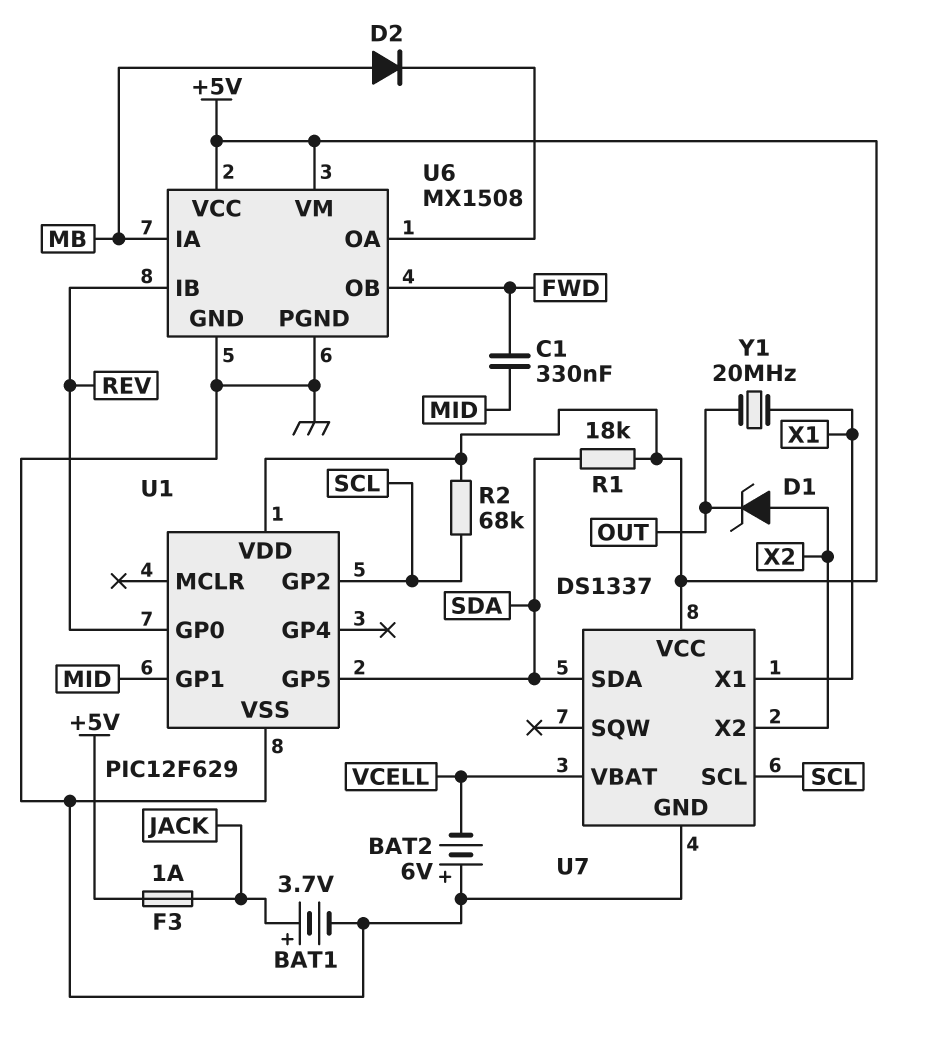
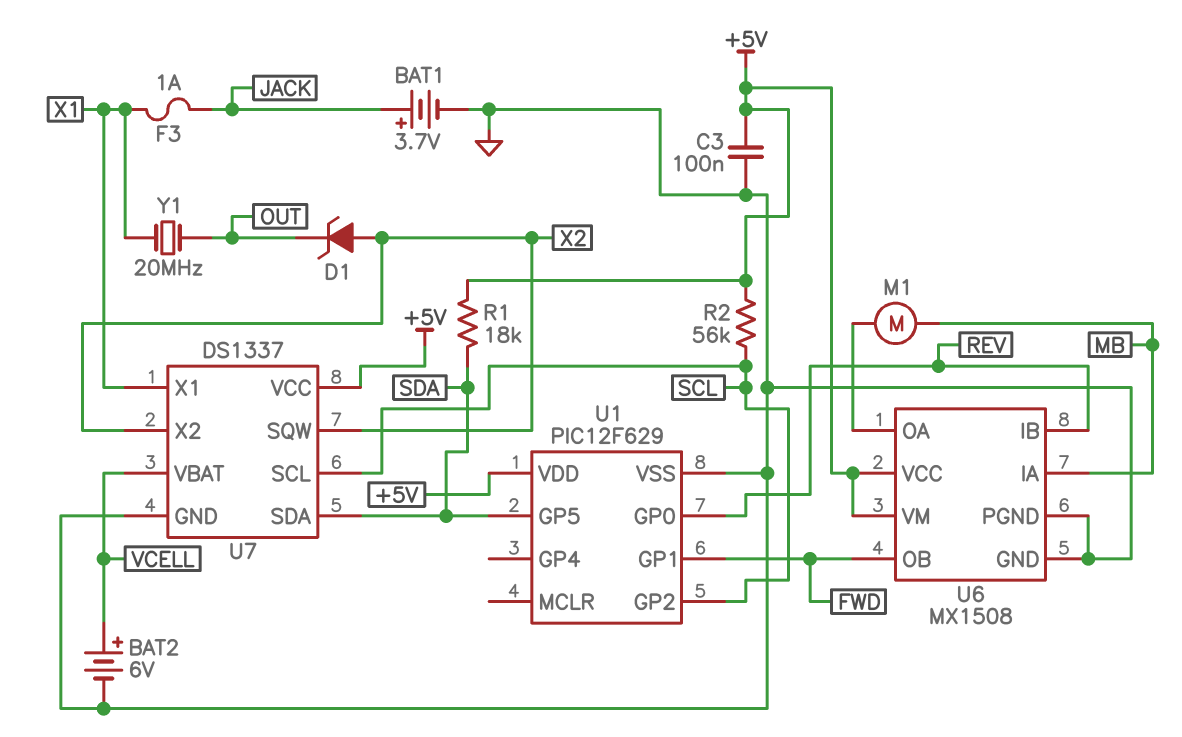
BAT2: 6V (plus GND, minus VCELL) -> 6V (plus VCELL, minus GND)
C1: 330nF (FWD, MID) -> none
C3: none -> 100nF (+5V, GND)
D2: diode (A MB, K U6/OA) -> none
F3: 1A (+5V, JACK) -> 1A (JACK, X1)
M1: none -> motor (MB, U6/OA)
R2: 68k (+5V, SCL) -> 56k (+5V, SCL)
U1 pin GP1: MID -> FWD
U7 pin SQW: none -> X2

